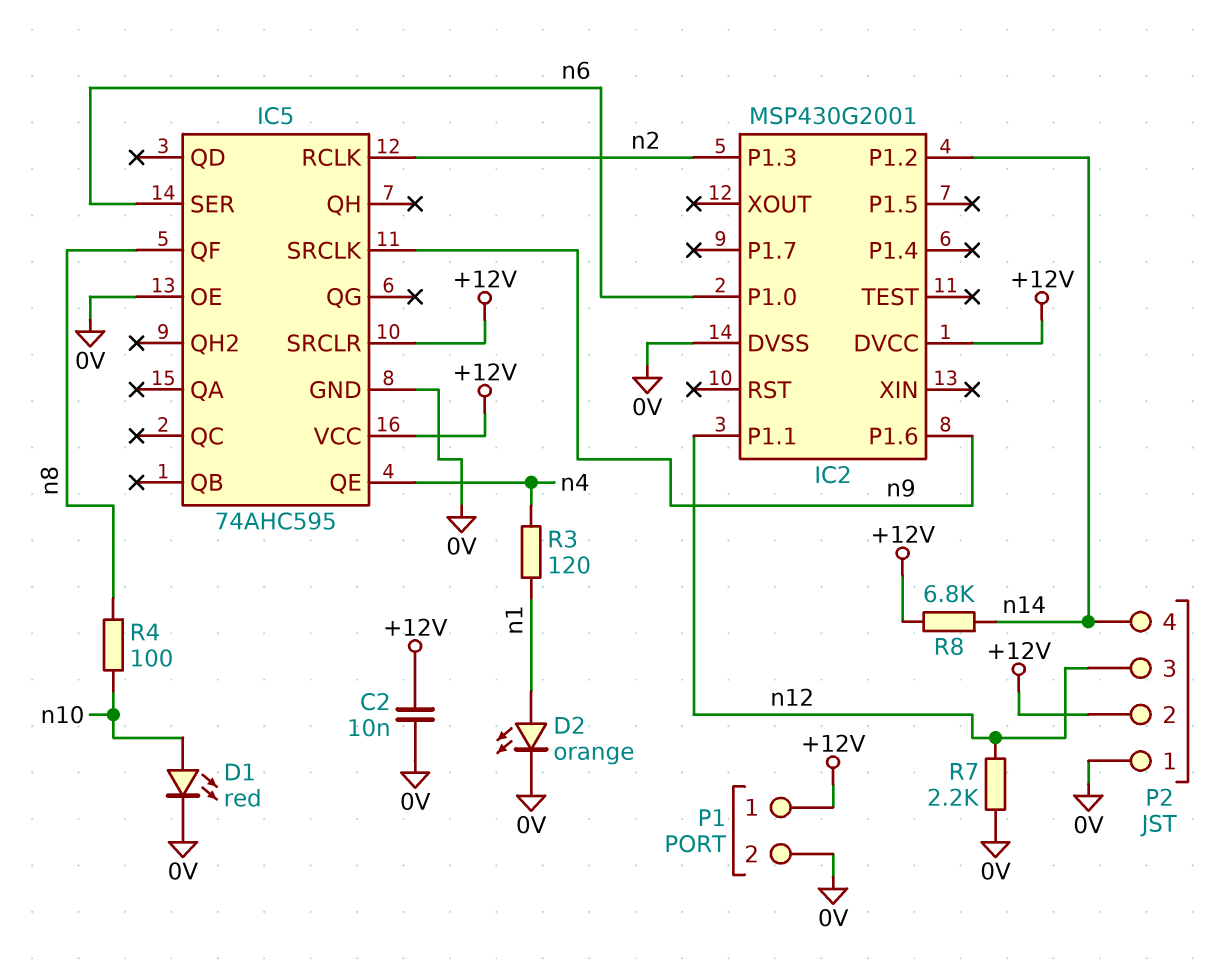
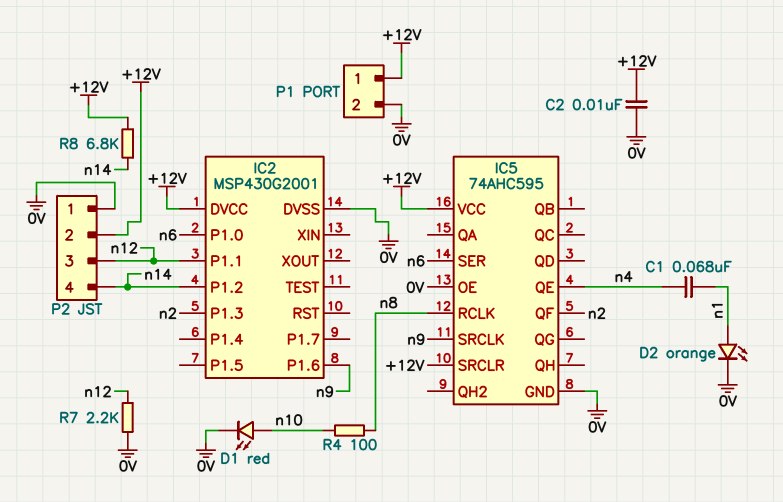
C1: none -> 68nF (n1, n4)
IC5 pin QF: n8 -> n2
IC5 pin RCLK: n2 -> n8
R3: 120 (n1, n4) -> none

